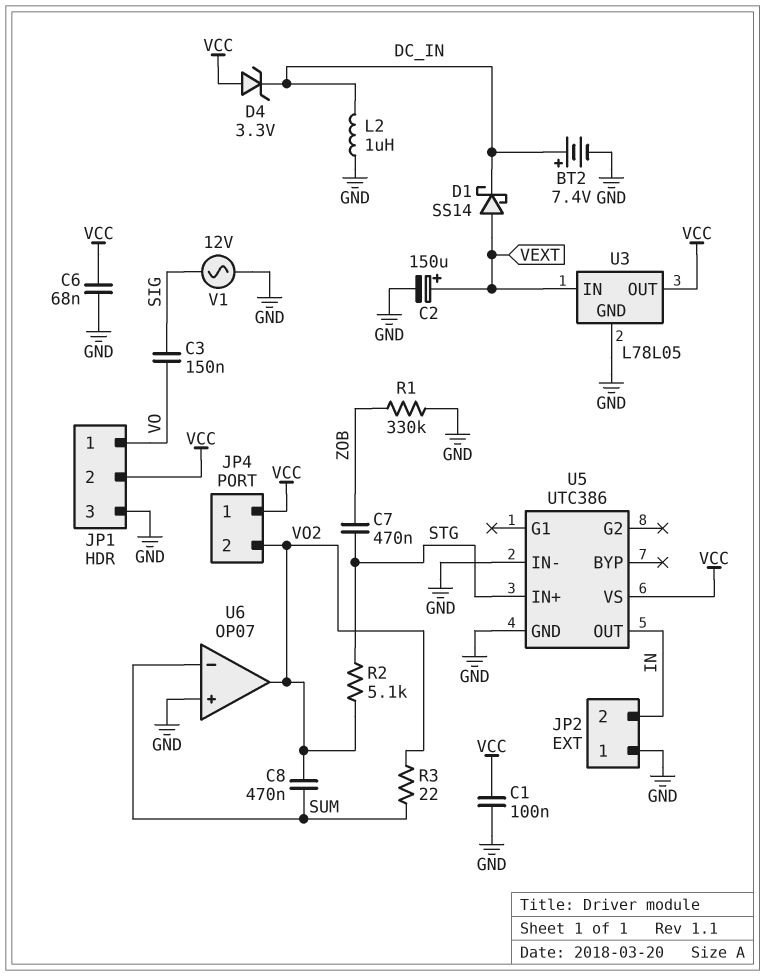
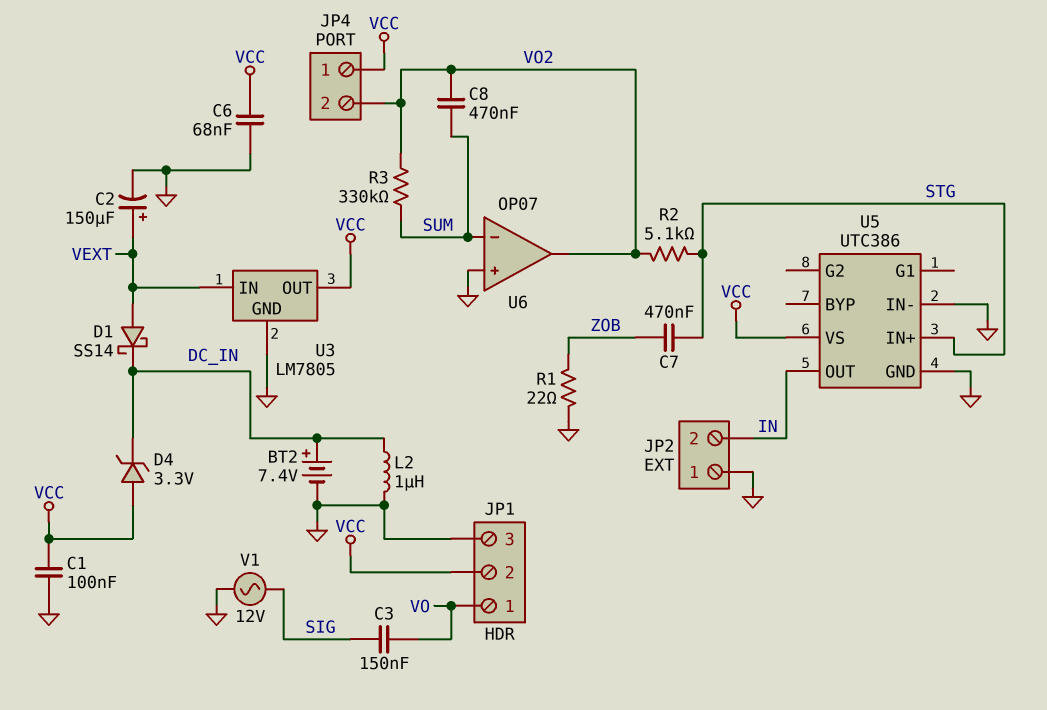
R1: 330k (GND, ZOB) -> 22 (GND, ZOB)
R3: 22 (SUM, VO2) -> 330k (SUM, VO2)
U3: L78L05 -> LM7805

